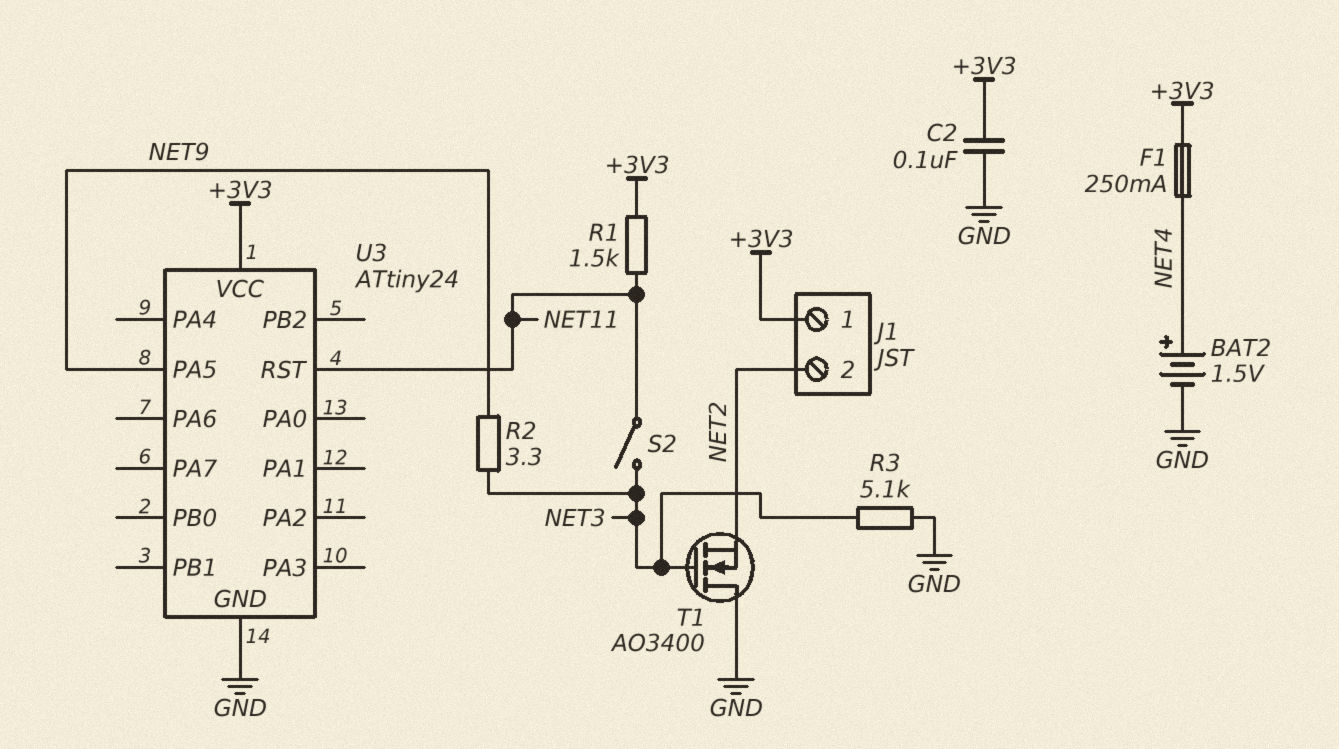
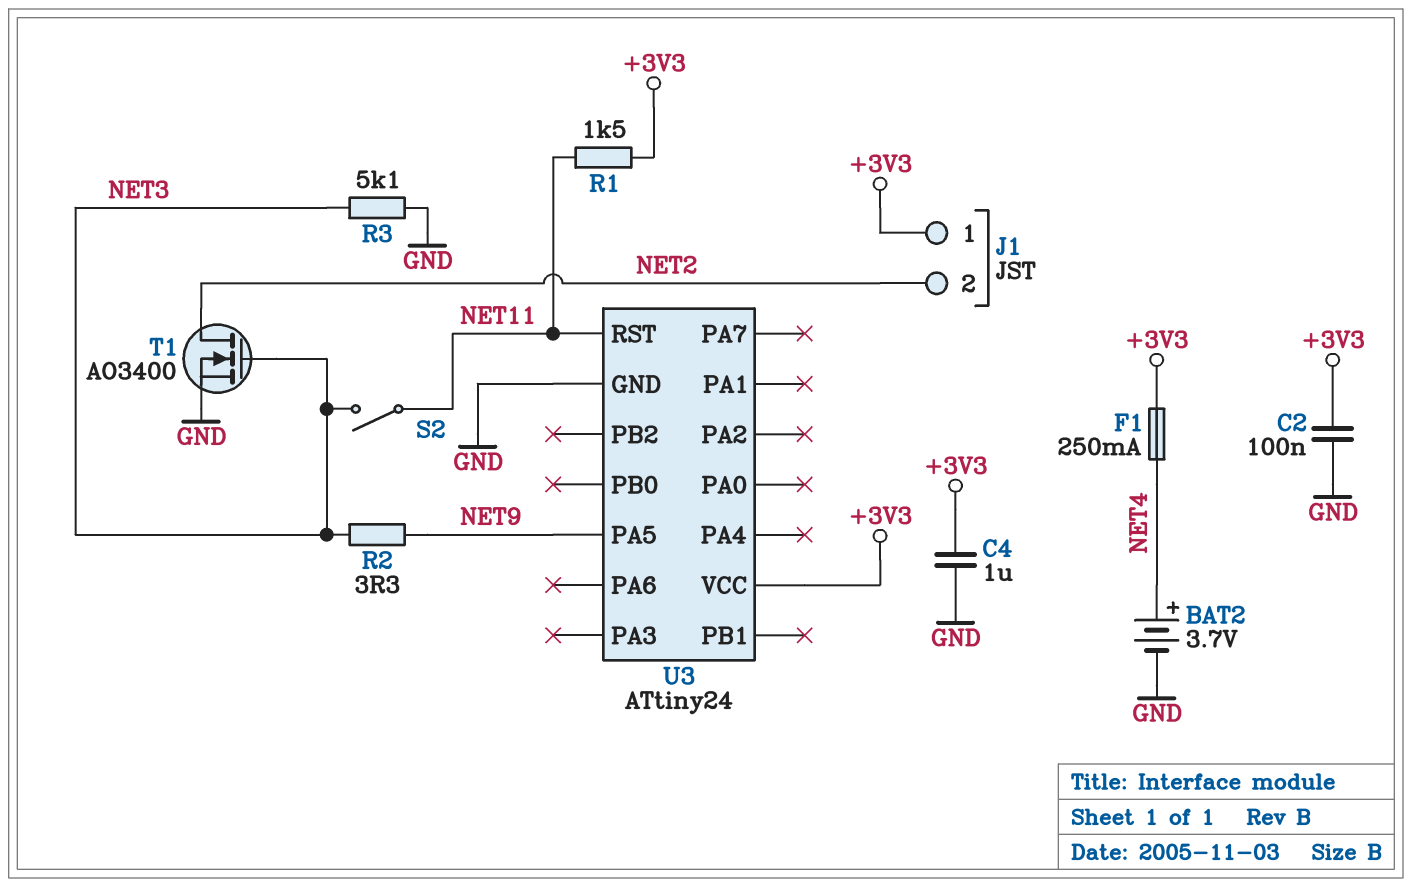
BAT2: 1.5V (plus NET4, minus GND) -> 3.7V (plus NET4, minus GND)
C4: none -> 1uF (+3V3, GND)
T1: NMOS AO3400 (G NET3, D GND, S NET2) -> NMOS AO3400 (G NET3, D NET2, S GND)

